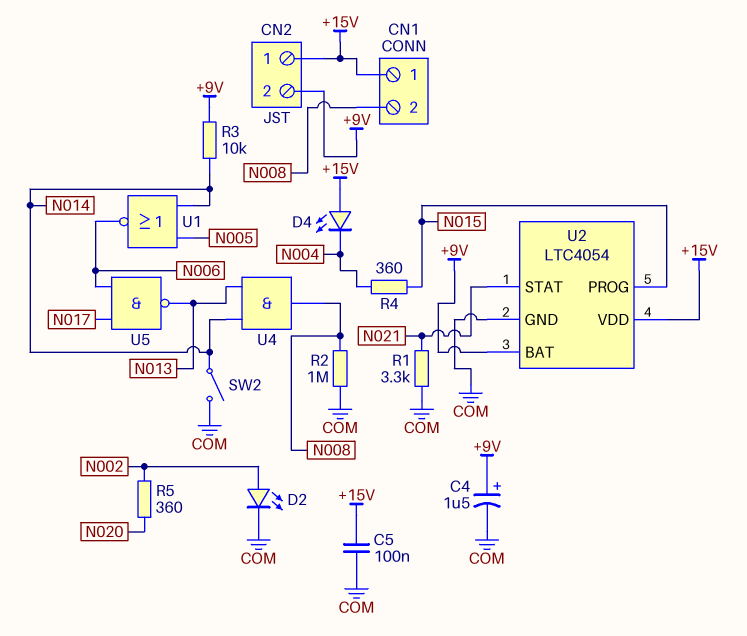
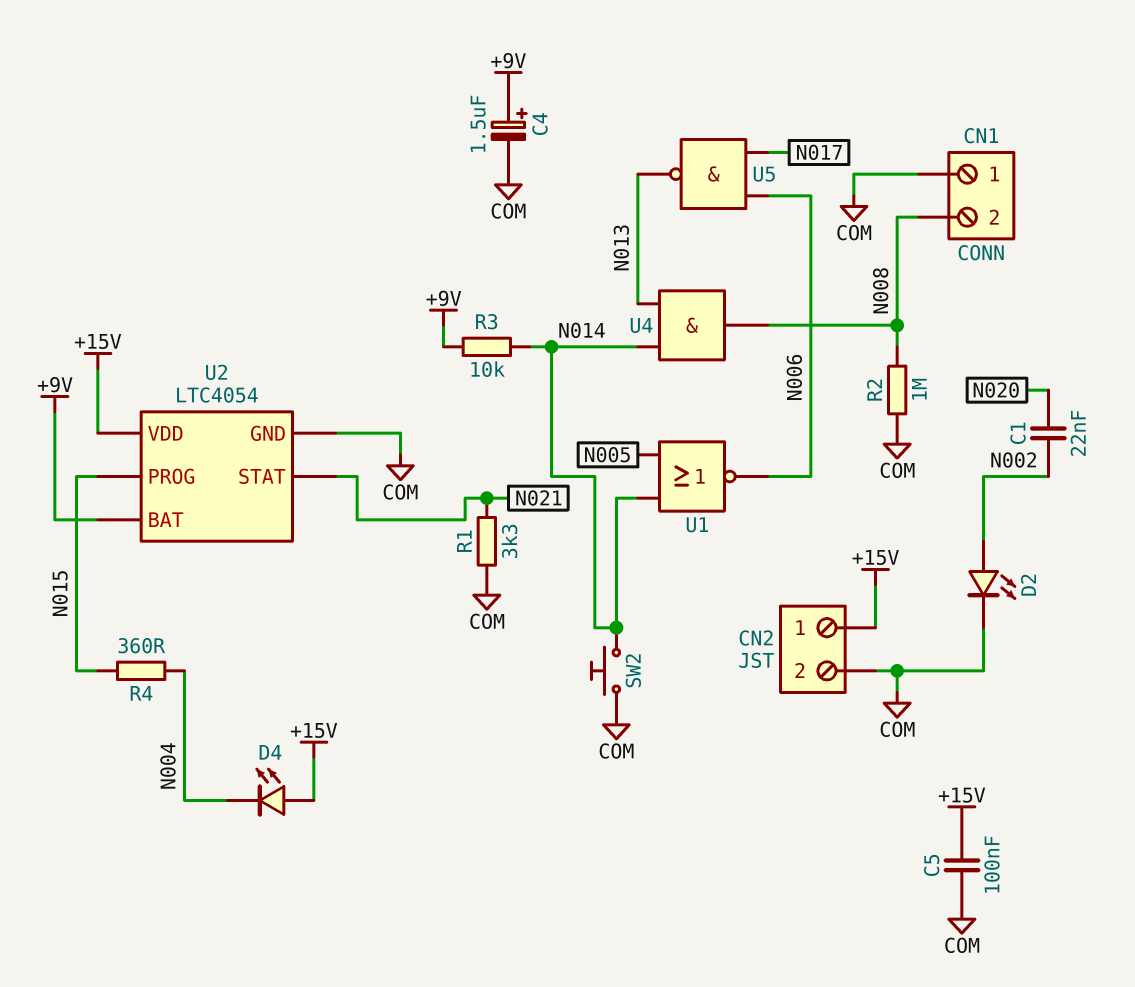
C1: none -> 22nF (N002, N020)
CN1 pin 1: +15V -> COM
CN2 pin 2: +9V -> COM
R5: 360 (N002, N020) -> none
SW2: switch (COM, N014) -> button (COM, N014)

